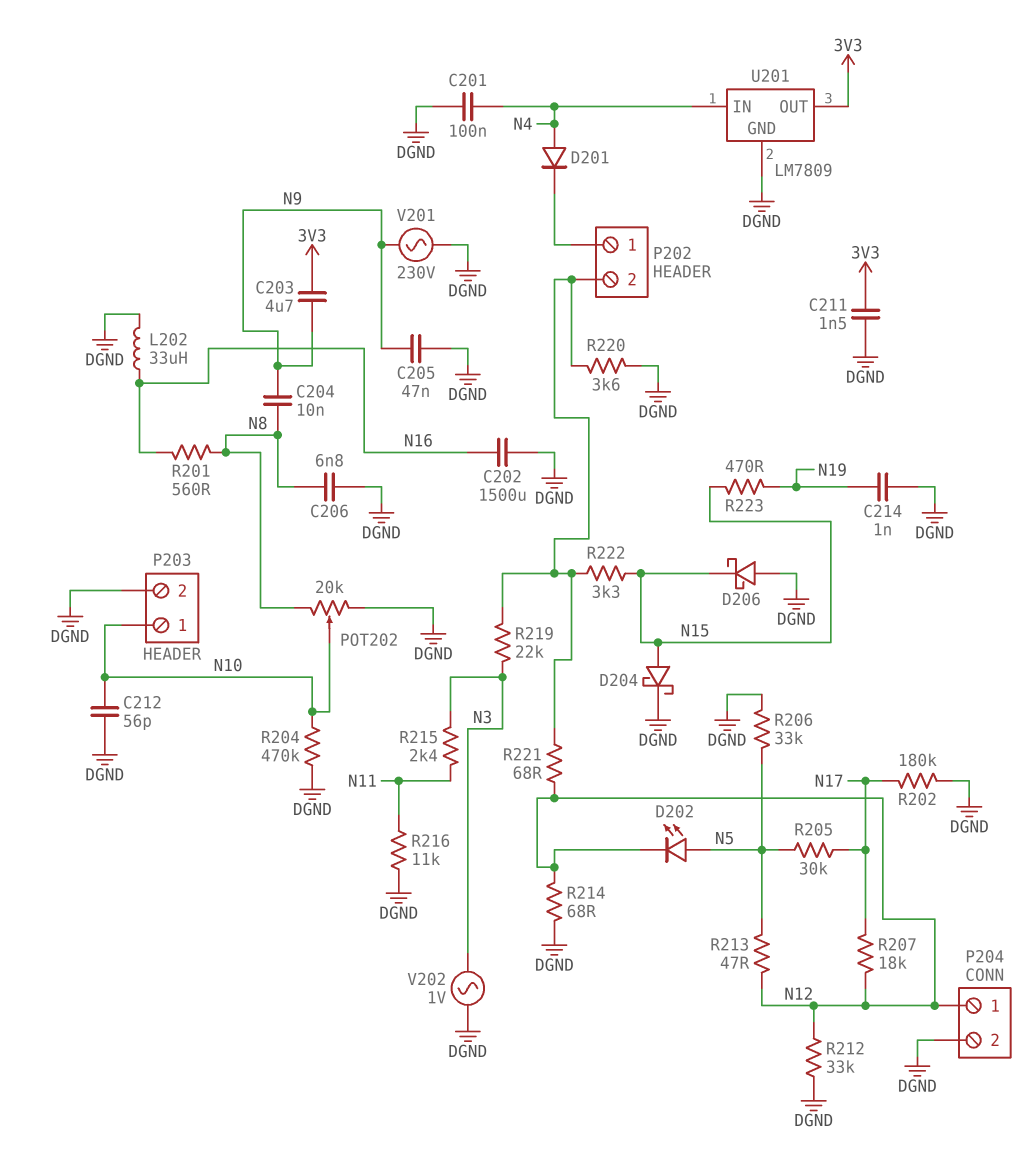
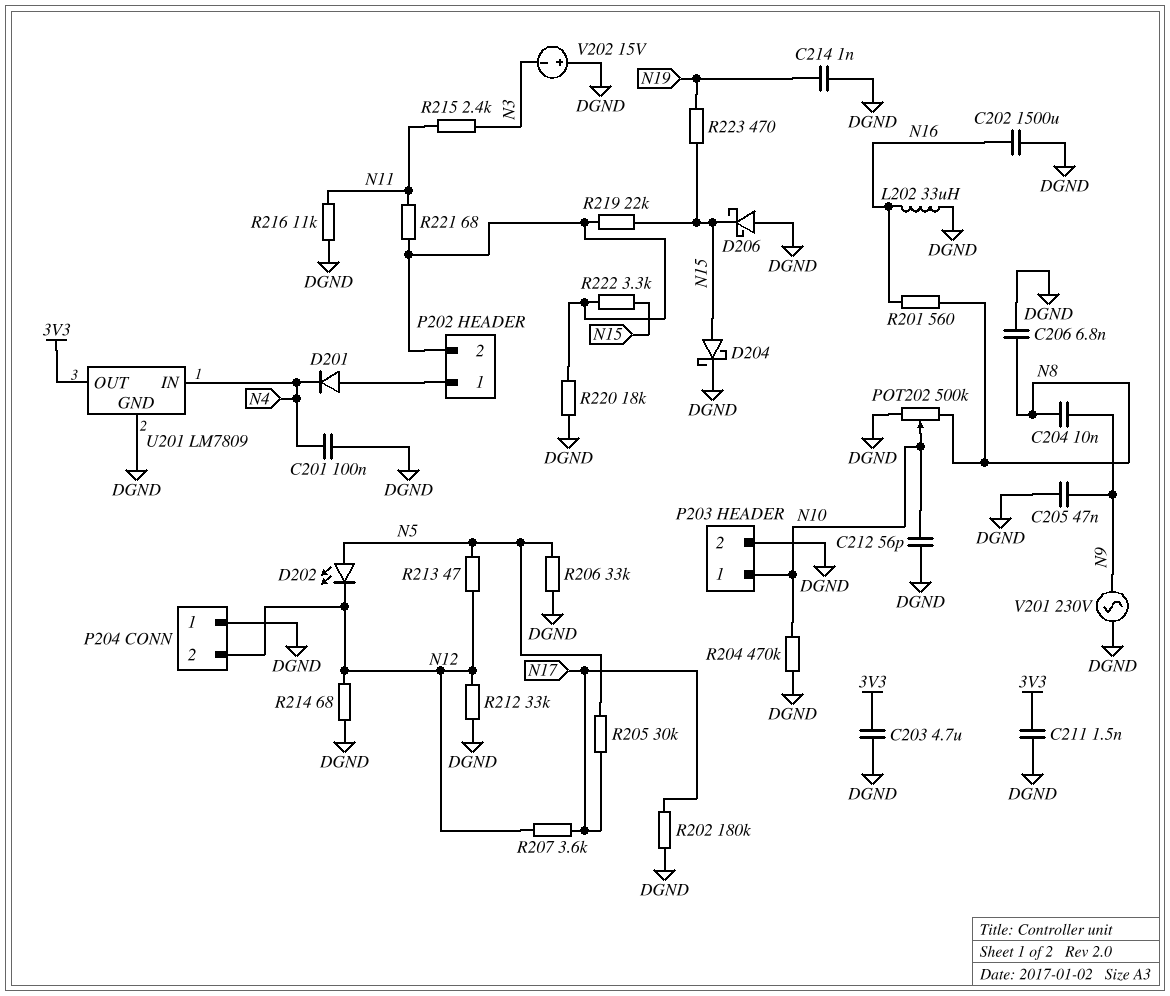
C203: 4.7uF (3V3, N9) -> 4.7uF (3V3, DGND)
D201: diode (A N4, K P202/1) -> diode (A P202/1, K N4)
P204 pin 1: N12 -> DGND
P204 pin 2: DGND -> N12
POT202: 20k (DGND, N8, wiper N10) -> 500k (DGND, N8, wiper N10)
R207: 18k (N12, N17) -> 3.6k (N12, N17)
R219: 22k (N3, P202/2) -> 22k (N15, P202/2)
R220: 3.6k (DGND, P202/2) -> 18k (DGND, P202/2)
R221: 68 (N12, P202/2) -> 68 (N11, P202/2)
V202: AC 1V (DGND, N3) -> 15V (plus DGND, minus N3)

